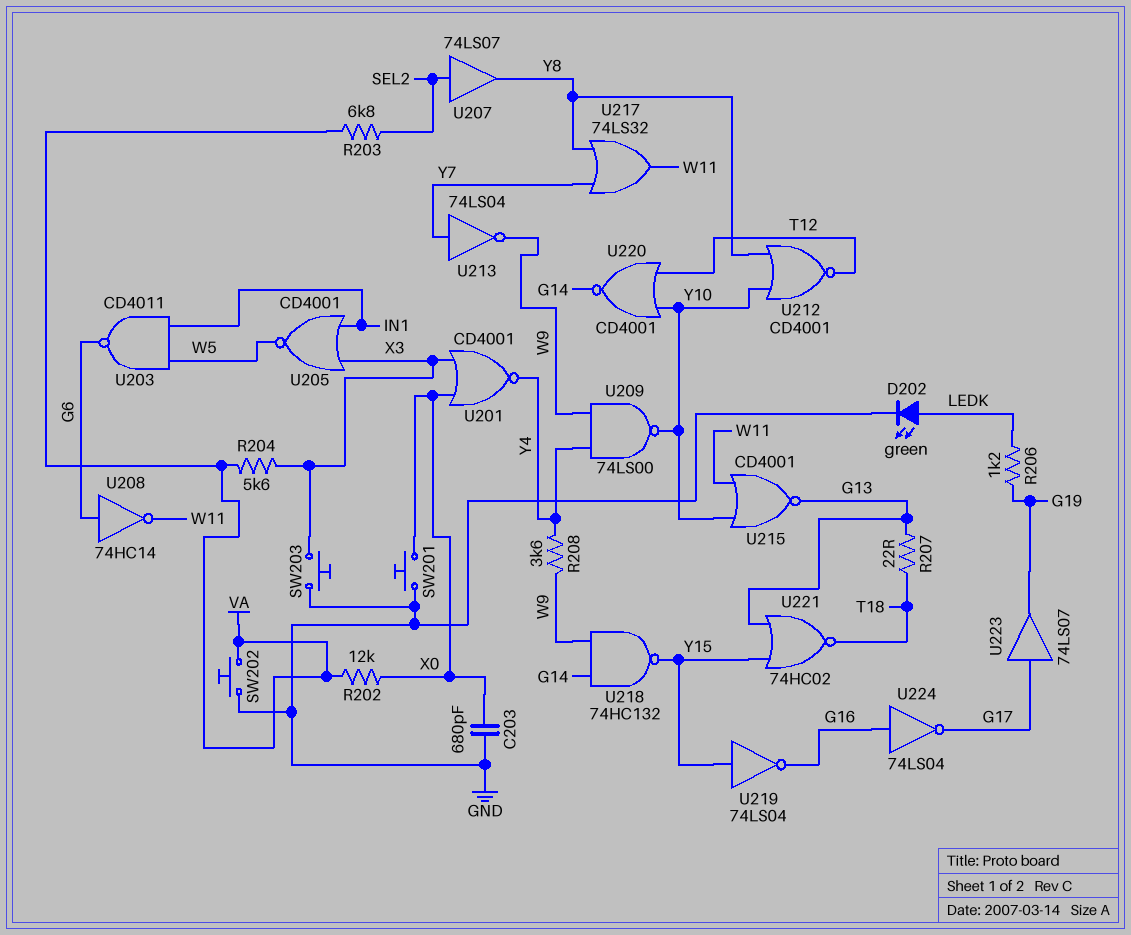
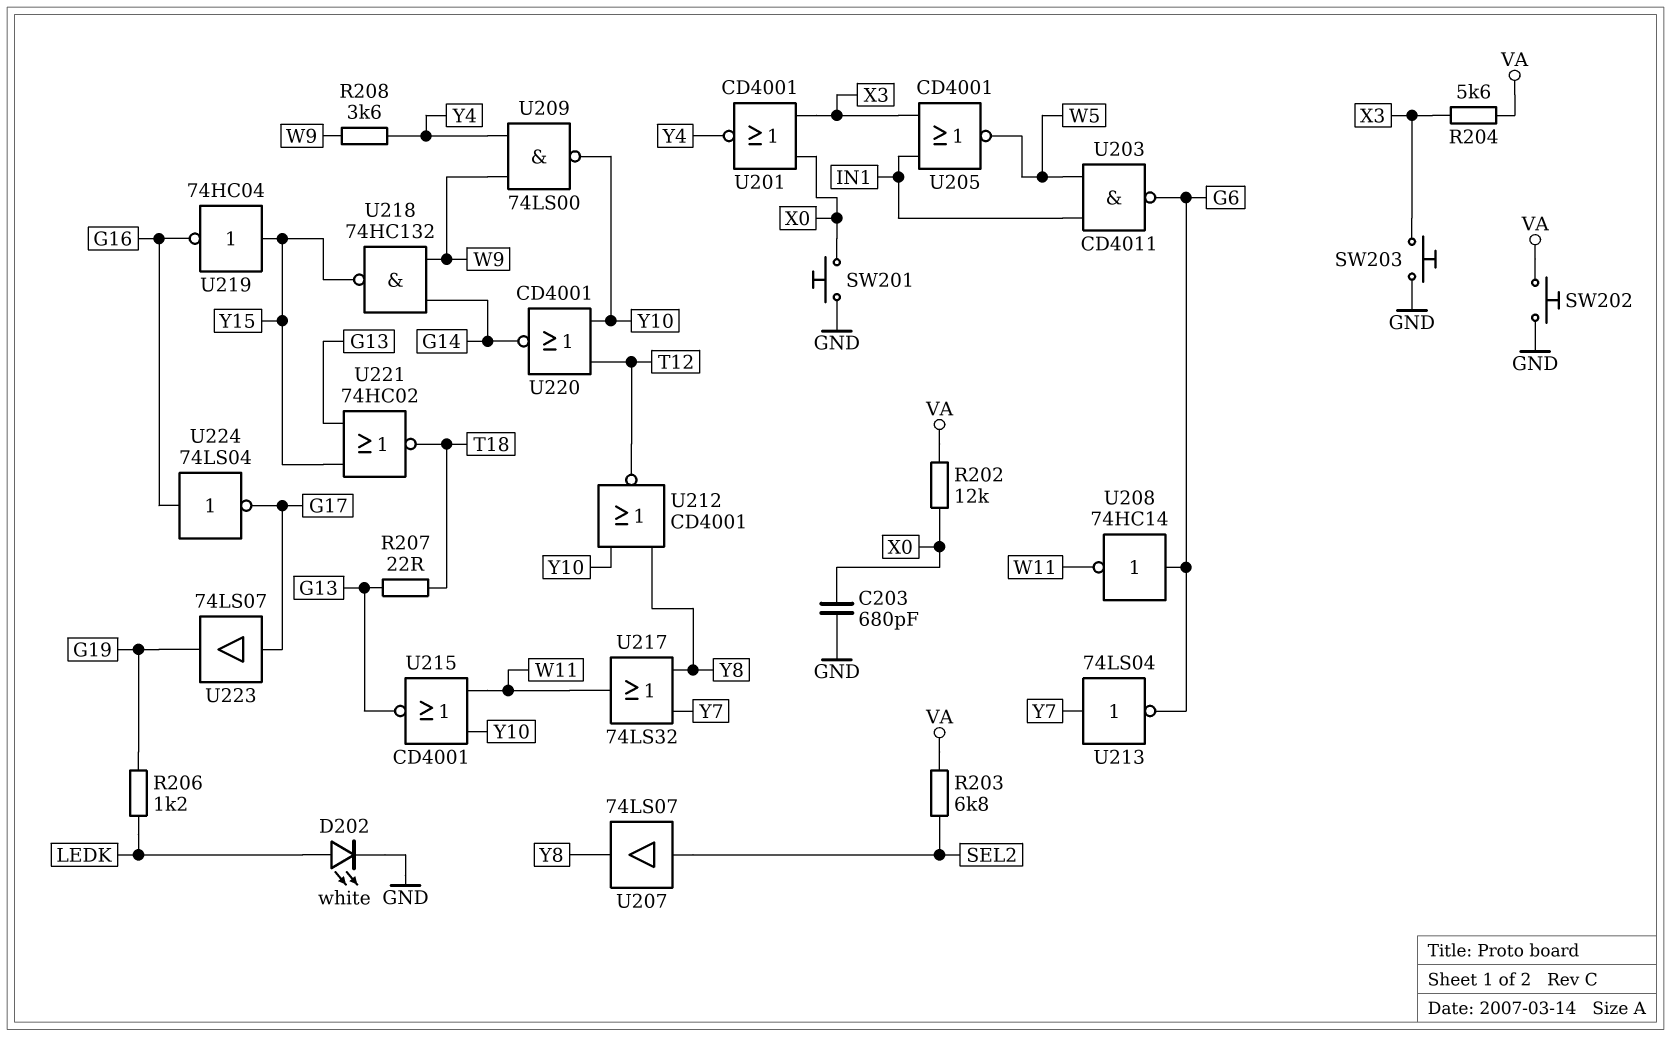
D202: LED green (A LEDK, K GND) -> LED white (A LEDK, K GND)
U213: NOT 74LS04 (in Y7, out W9) -> NOT 74LS04 (in Y7, out G6)
U219: NOT 74LS04 (in Y15, out G16) -> NOT 74HC04 (in Y15, out G16)

